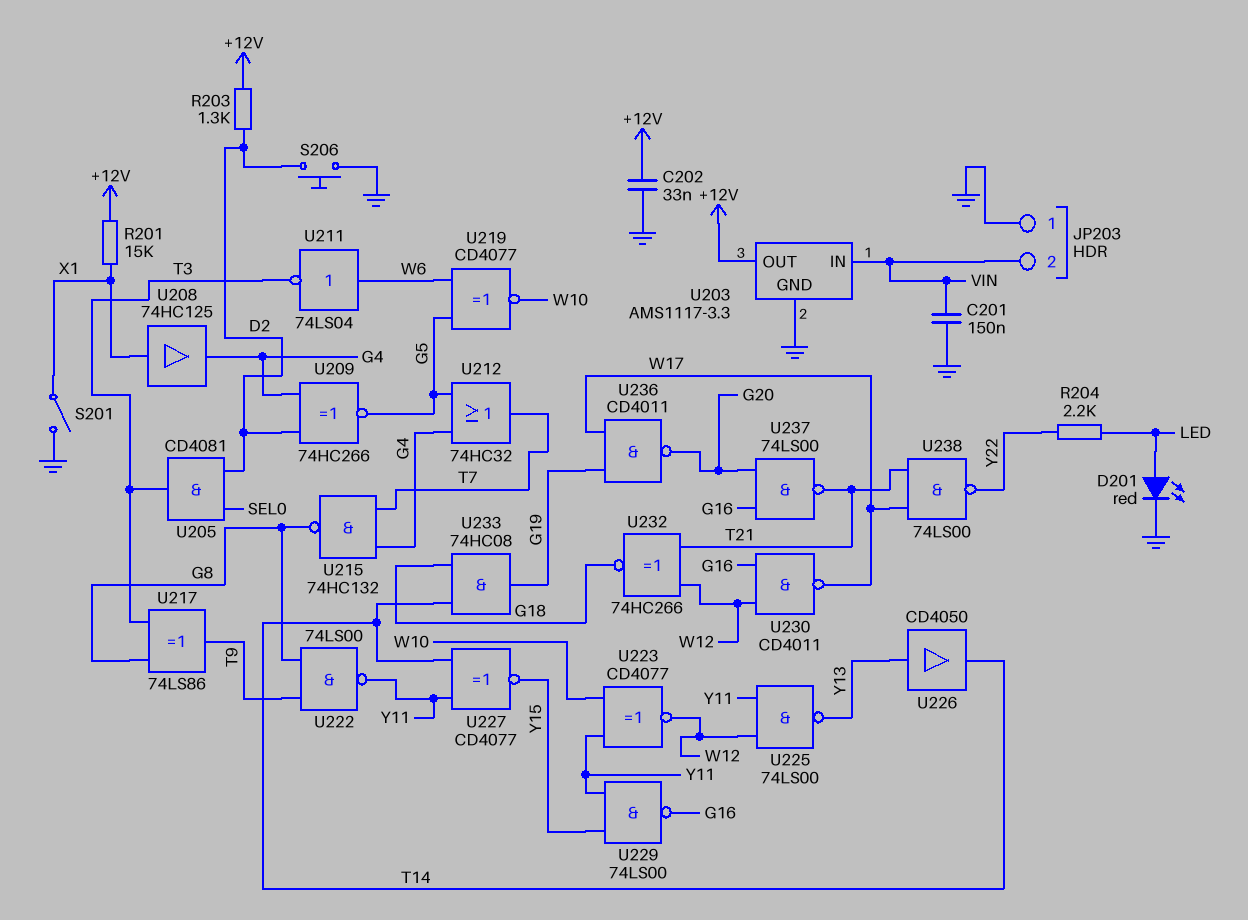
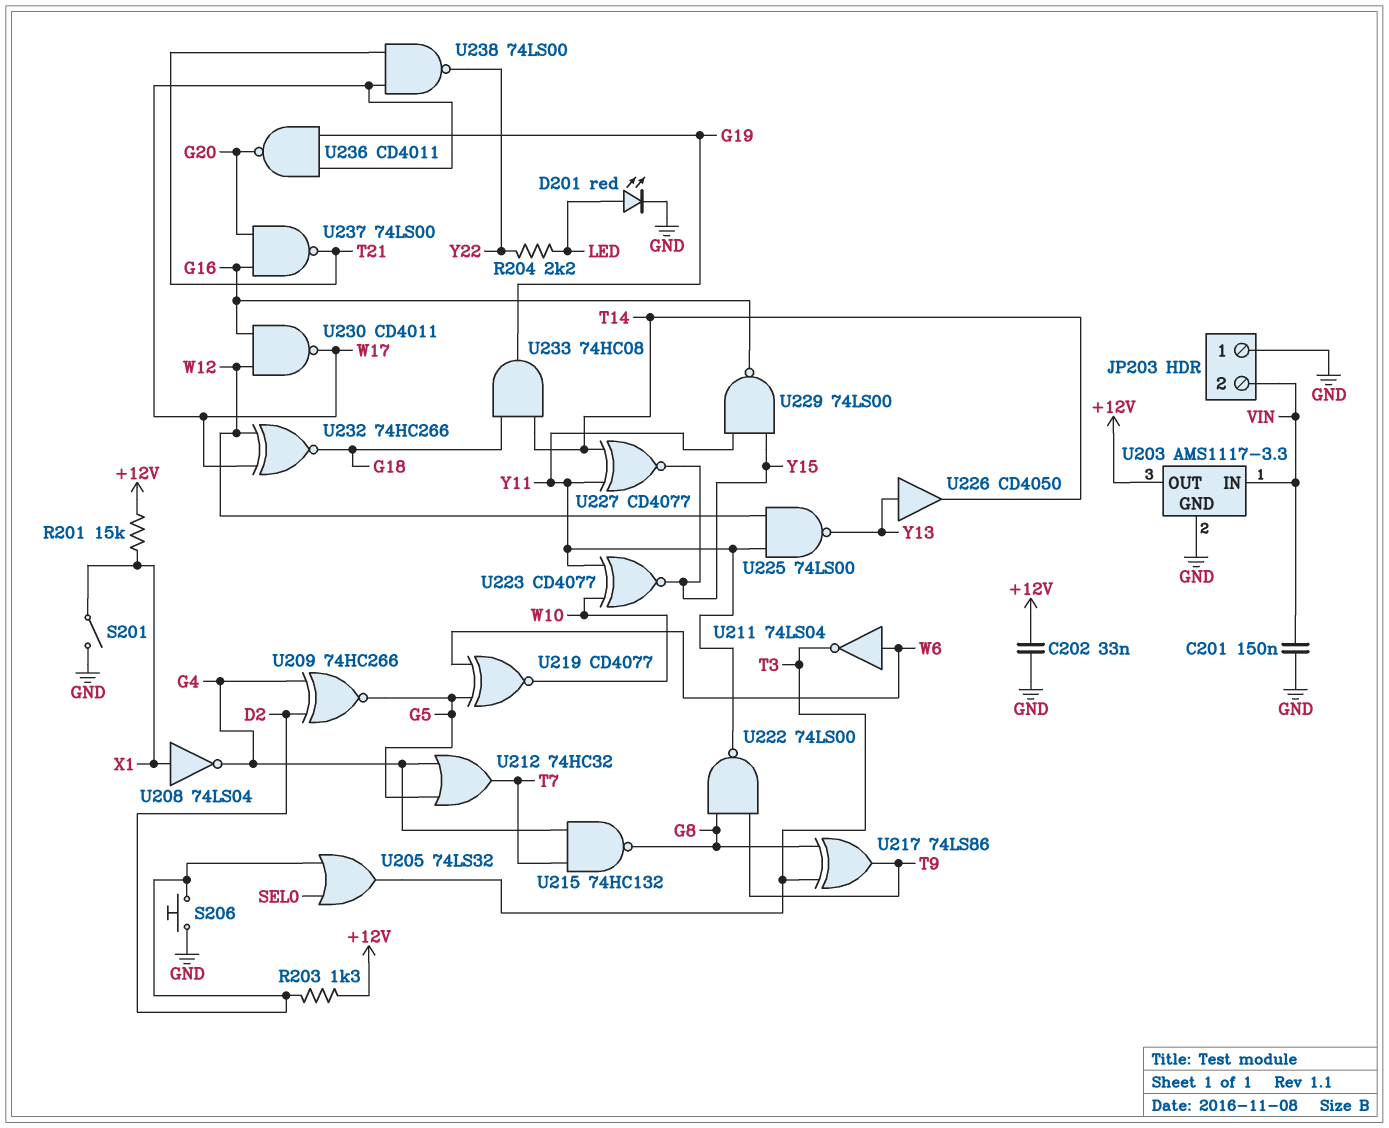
U205: AND CD4081 (in D2, in SEL0, out T3) -> OR 74LS32 (in D2, in SEL0, out T3)
U208: buffer 74HC125 (in X1, out G4) -> NOT 74LS04 (in X1, out G4)
U223: XNOR CD4077 (in W10, in Y11, out W12) -> XNOR CD4077 (in W10, in Y11, out Y15)
U232: XNOR 74HC266 (in T21, in W12, out G18) -> XNOR 74HC266 (in W12, in W17, out G18)

